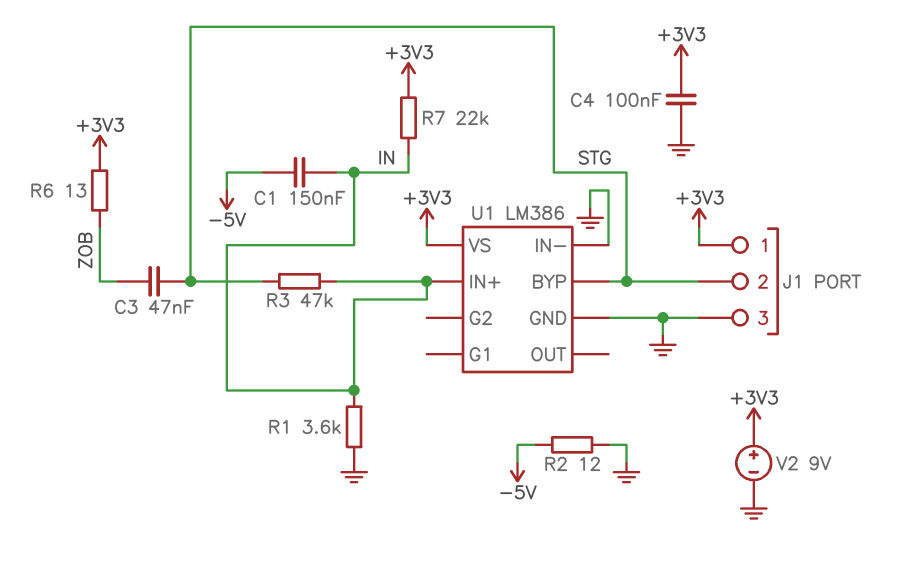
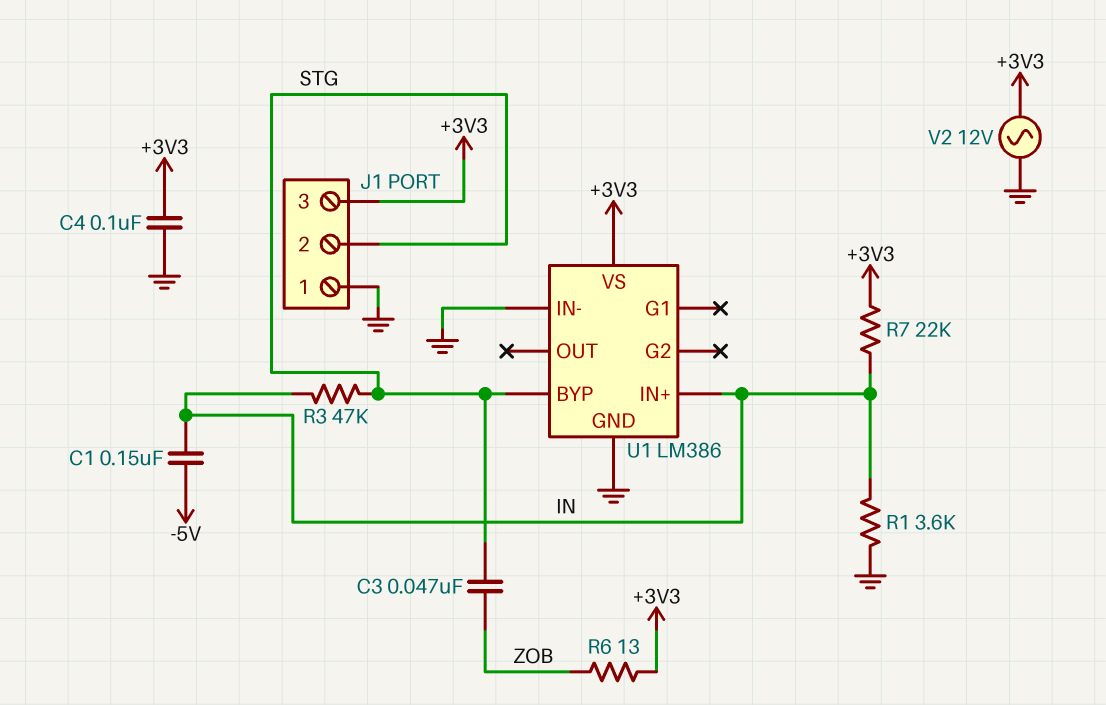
J1 pin 1: +3V3 -> GND
J1 pin 3: GND -> +3V3
R2: 12 (-5V, GND) -> none
V2: 9V (plus +3V3, minus GND) -> AC 12V (+3V3, GND)

